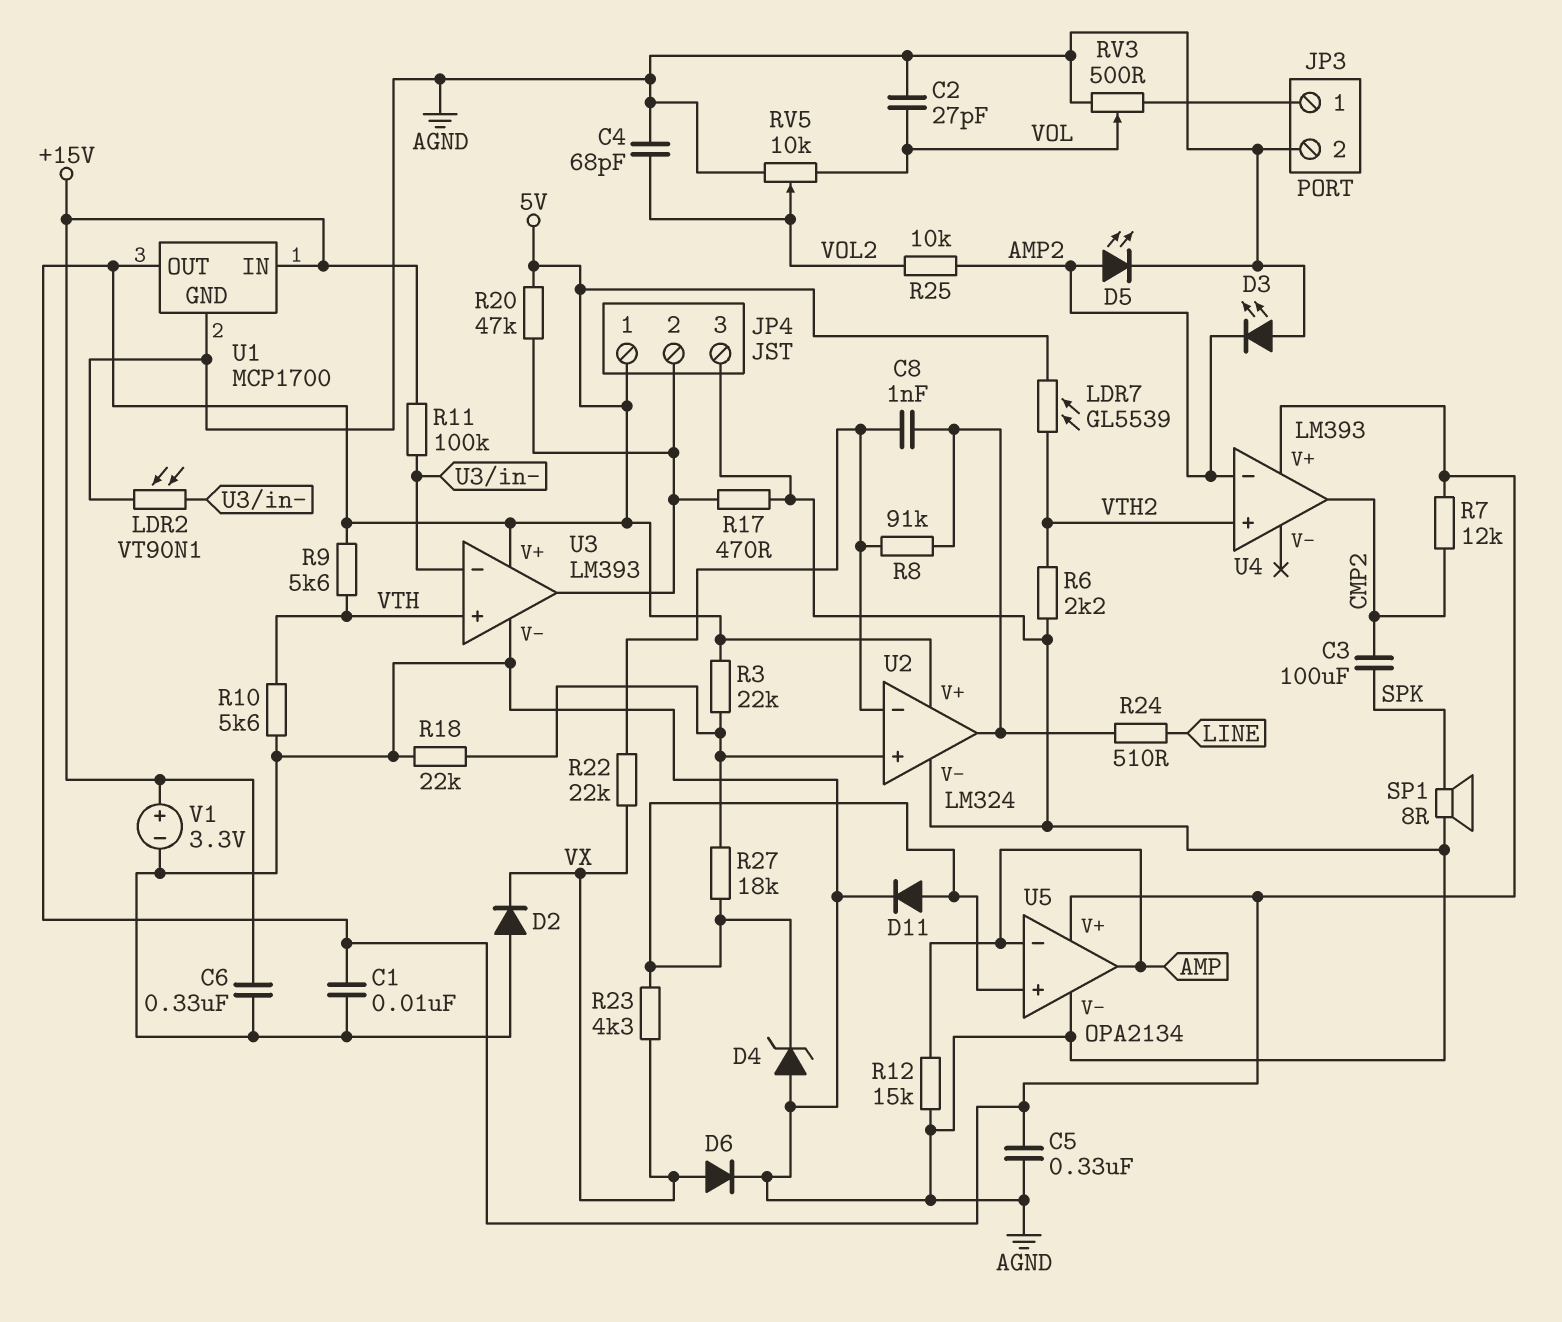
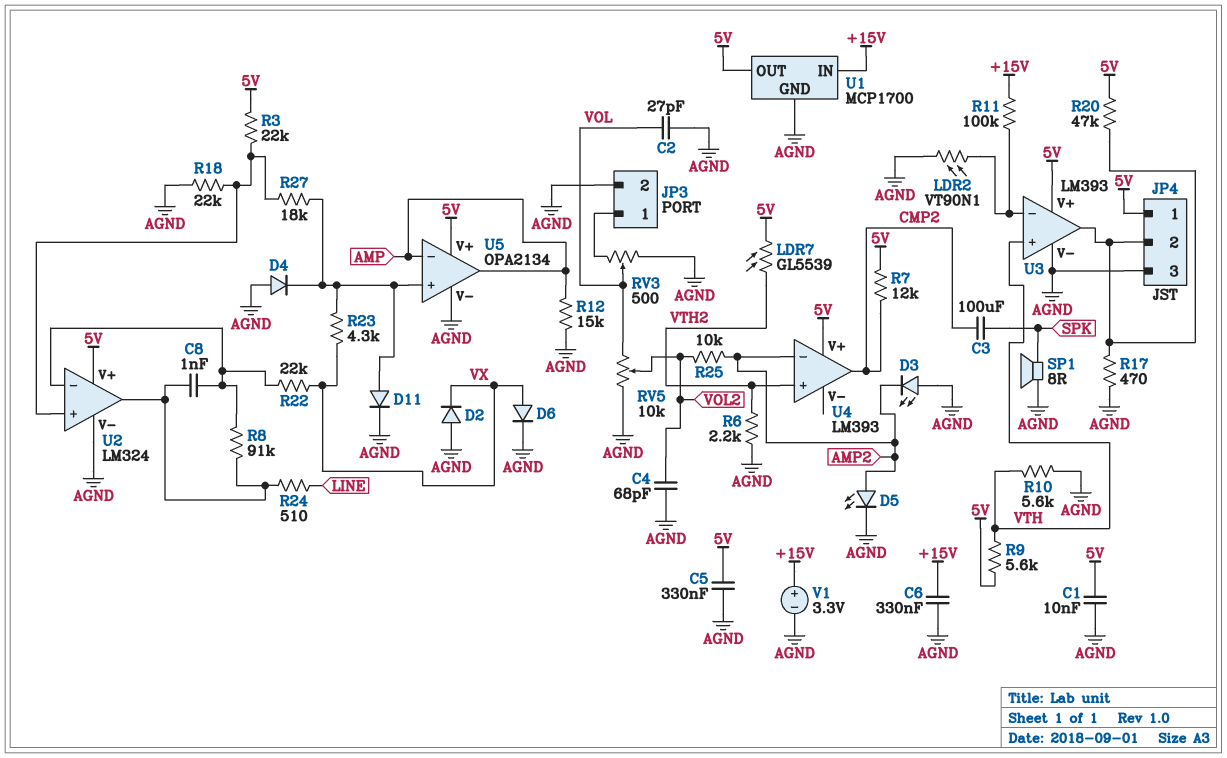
D4: zener (A AGND, K U5/in+) -> diode (A AGND, K U5/in+)

